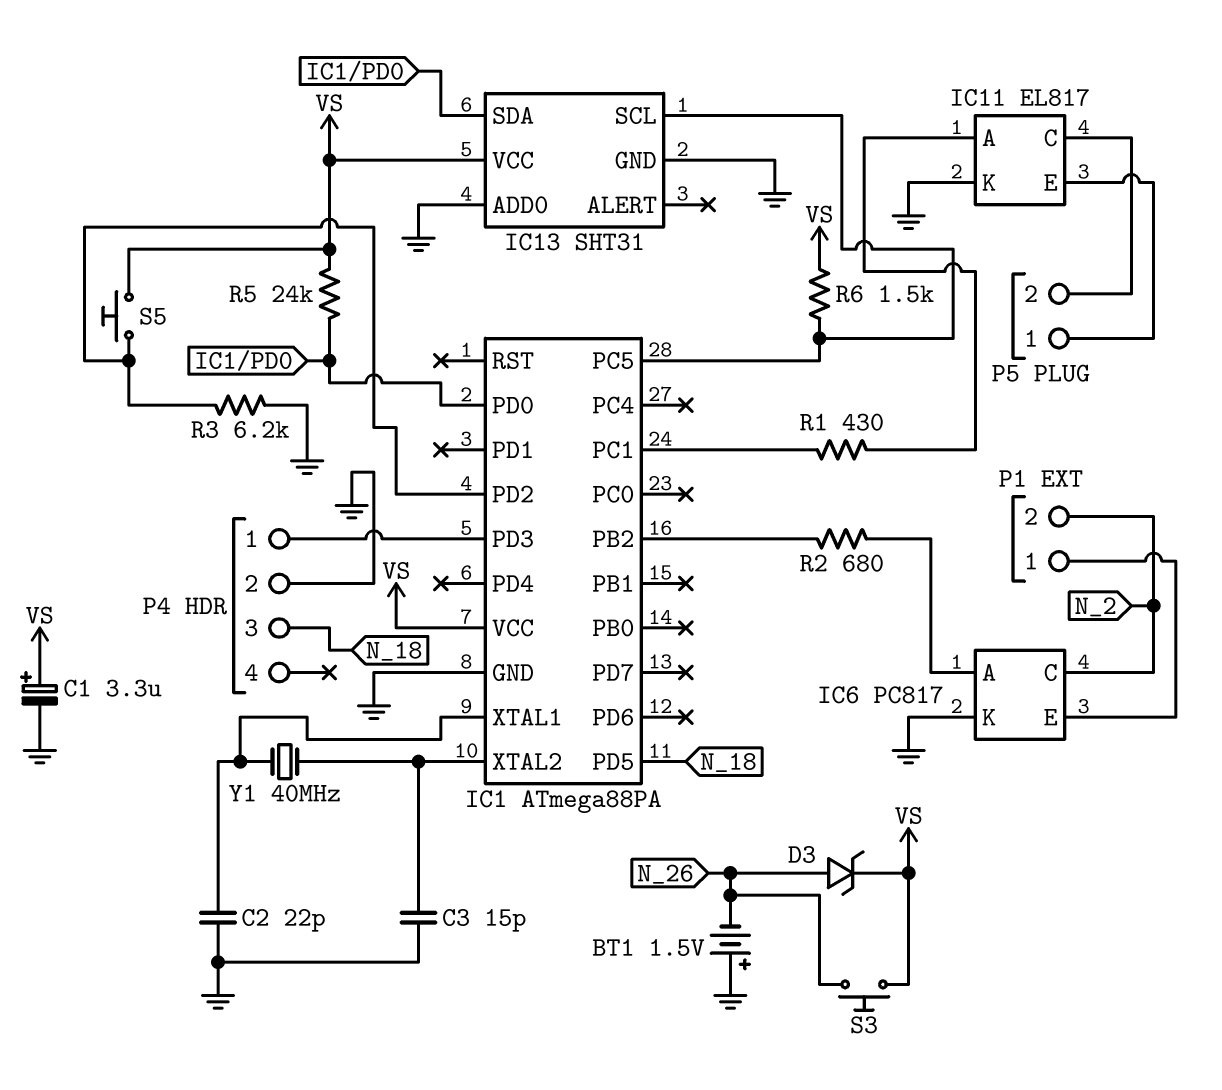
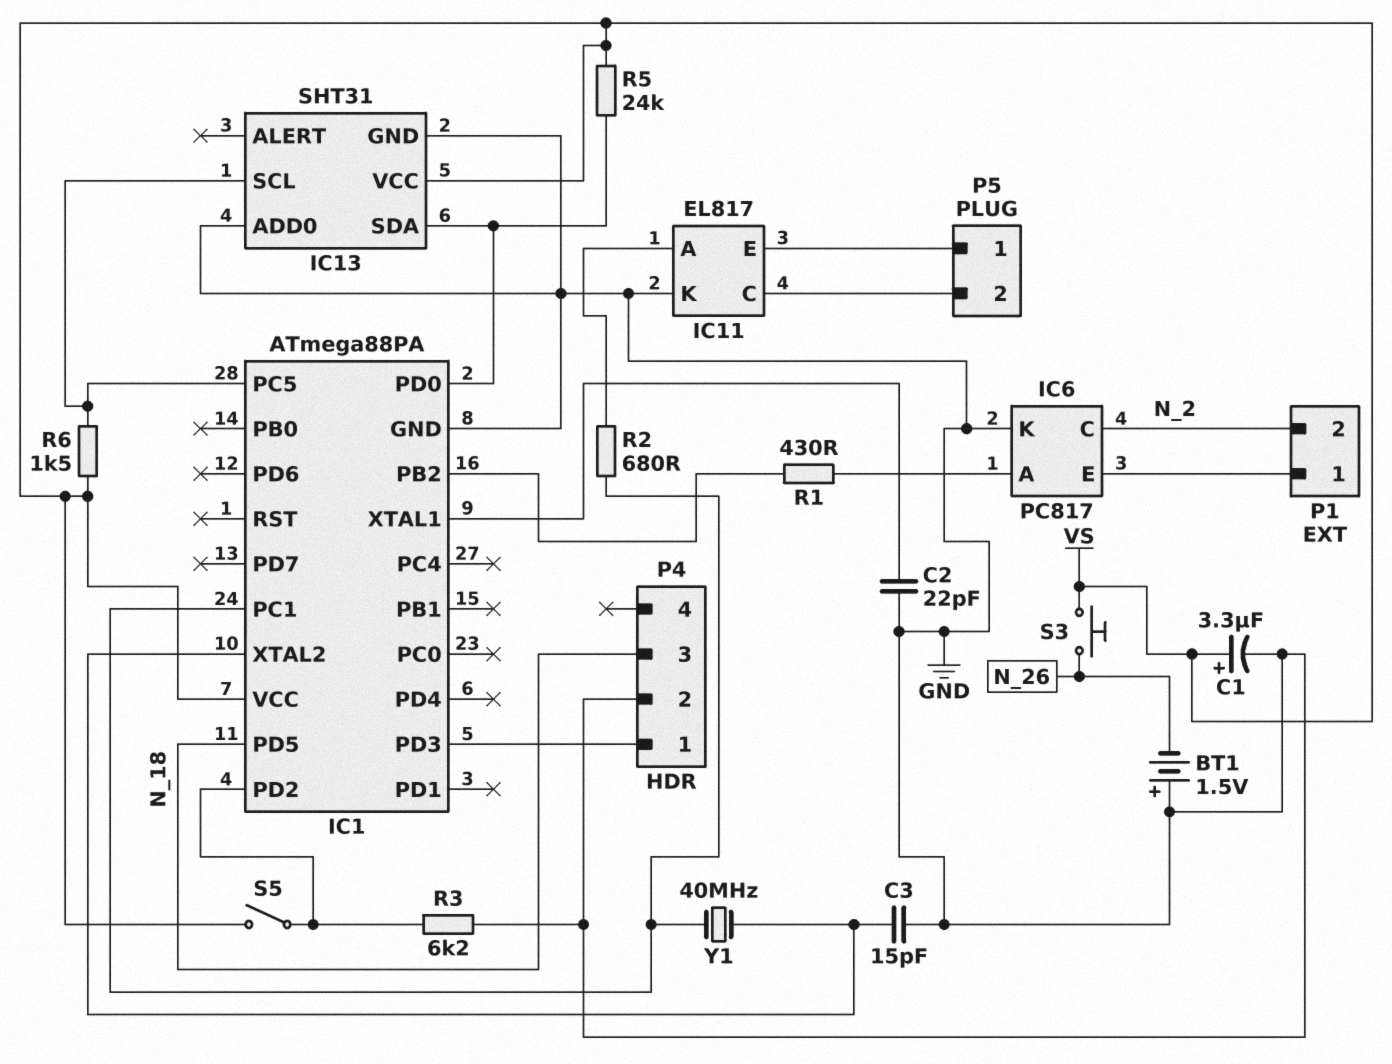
D3: zener (A N_26, K VS) -> none
R1: 430 (IC1/PC1, IC11/A) -> 430 (IC1/PB2, IC6/A)
R2: 680 (IC1/PB2, IC6/A) -> 680 (IC1/PC1, IC11/A)
S5: button (IC1/PD2, VS) -> switch (IC1/PD2, VS)
Y1: 40MHz (IC1/XTAL1, IC1/XTAL2) -> 40MHz (IC1/PC1, IC1/XTAL2)

